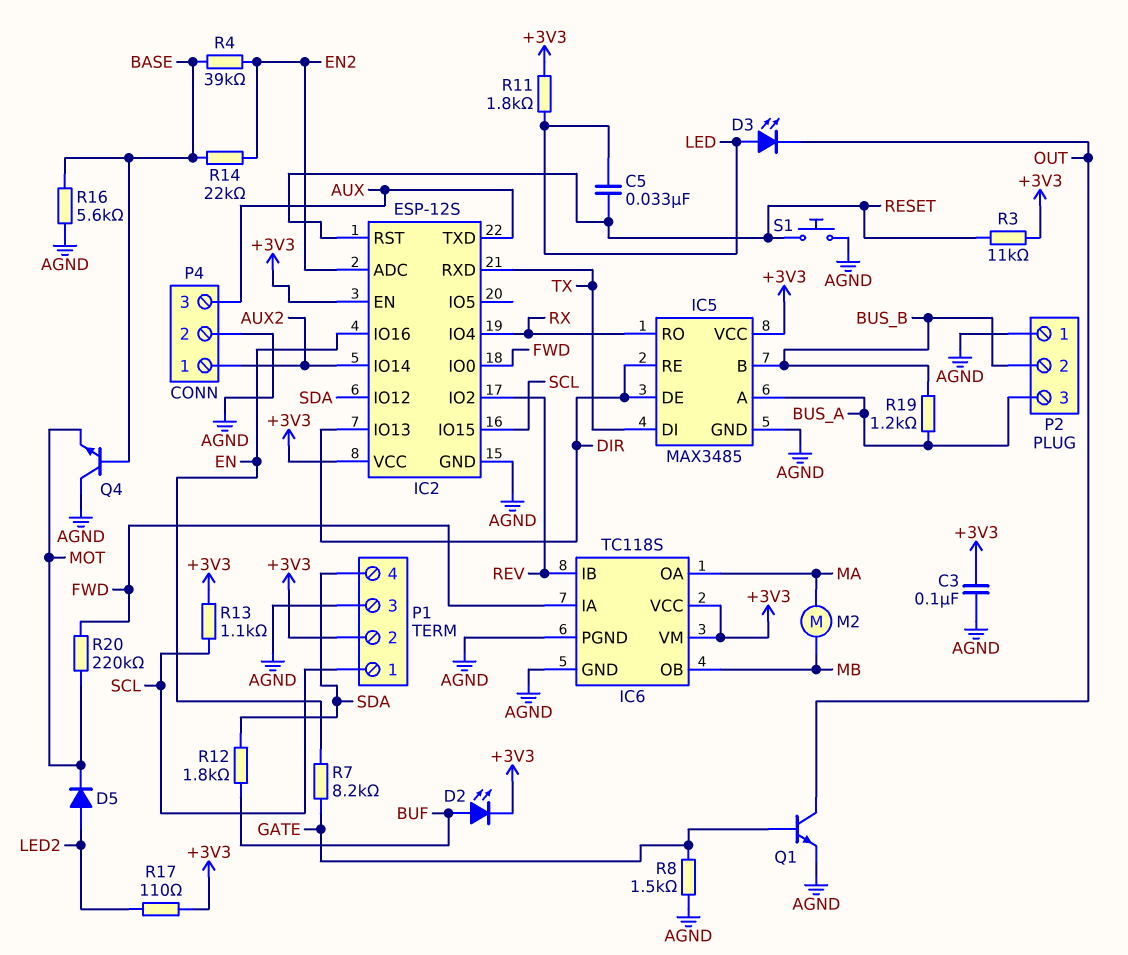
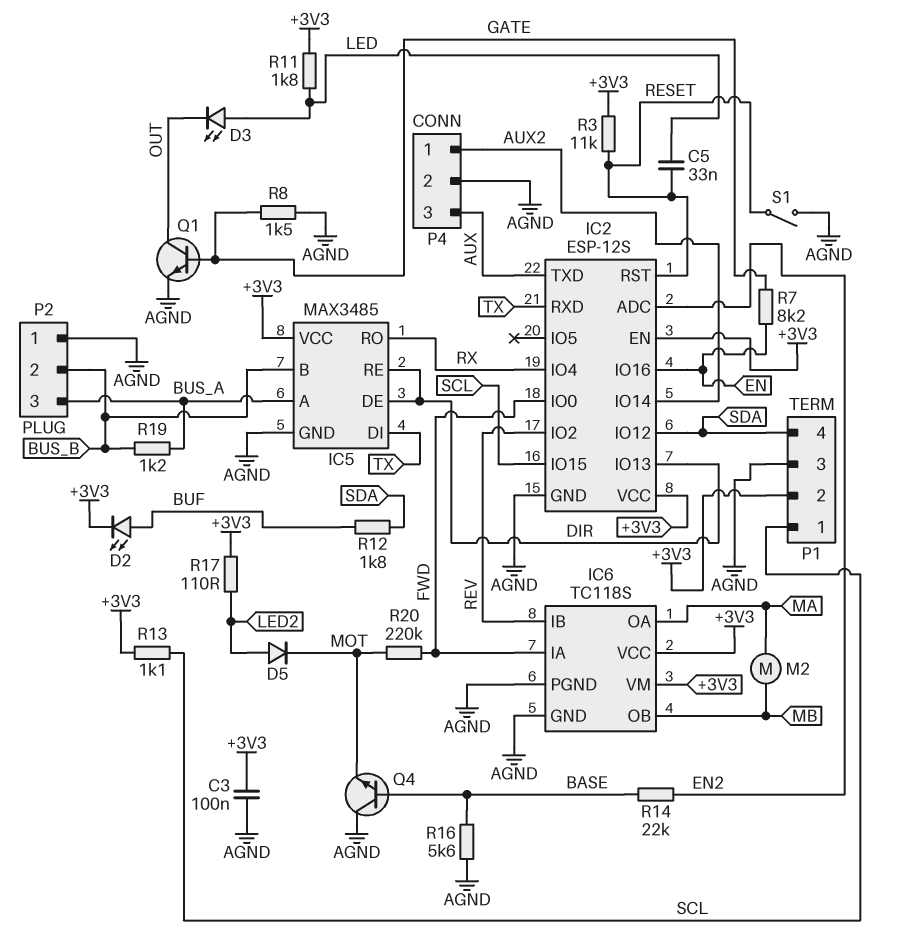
R4: 39k (BASE, EN2) -> none
S1: button (AGND, RESET) -> switch (AGND, RESET)

